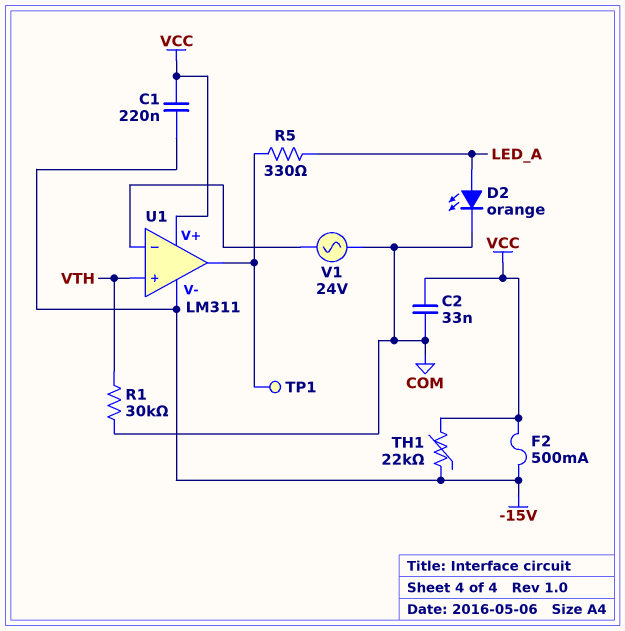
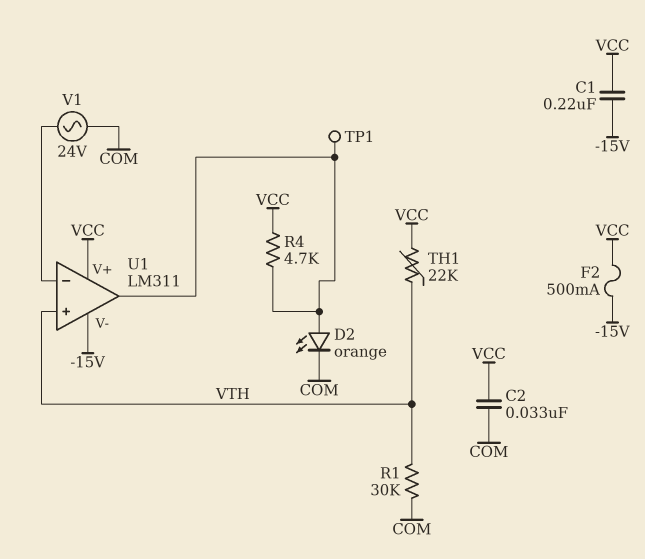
D2: LED orange (A LED_A, K COM) -> LED orange (A U1/out, K COM)
R4: none -> 4.7k (U1/out, VCC)
R5: 330 (LED_A, U1/out) -> none
TH1: 22k (-15V, VCC) -> 22k (VCC, VTH)

